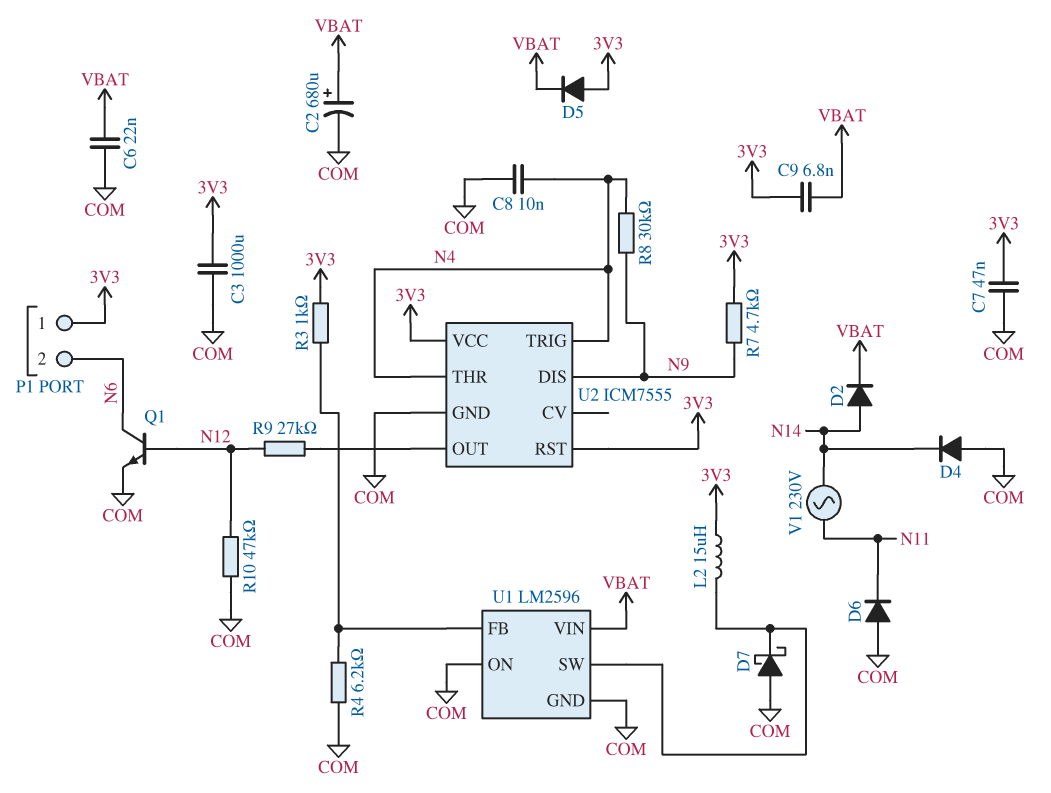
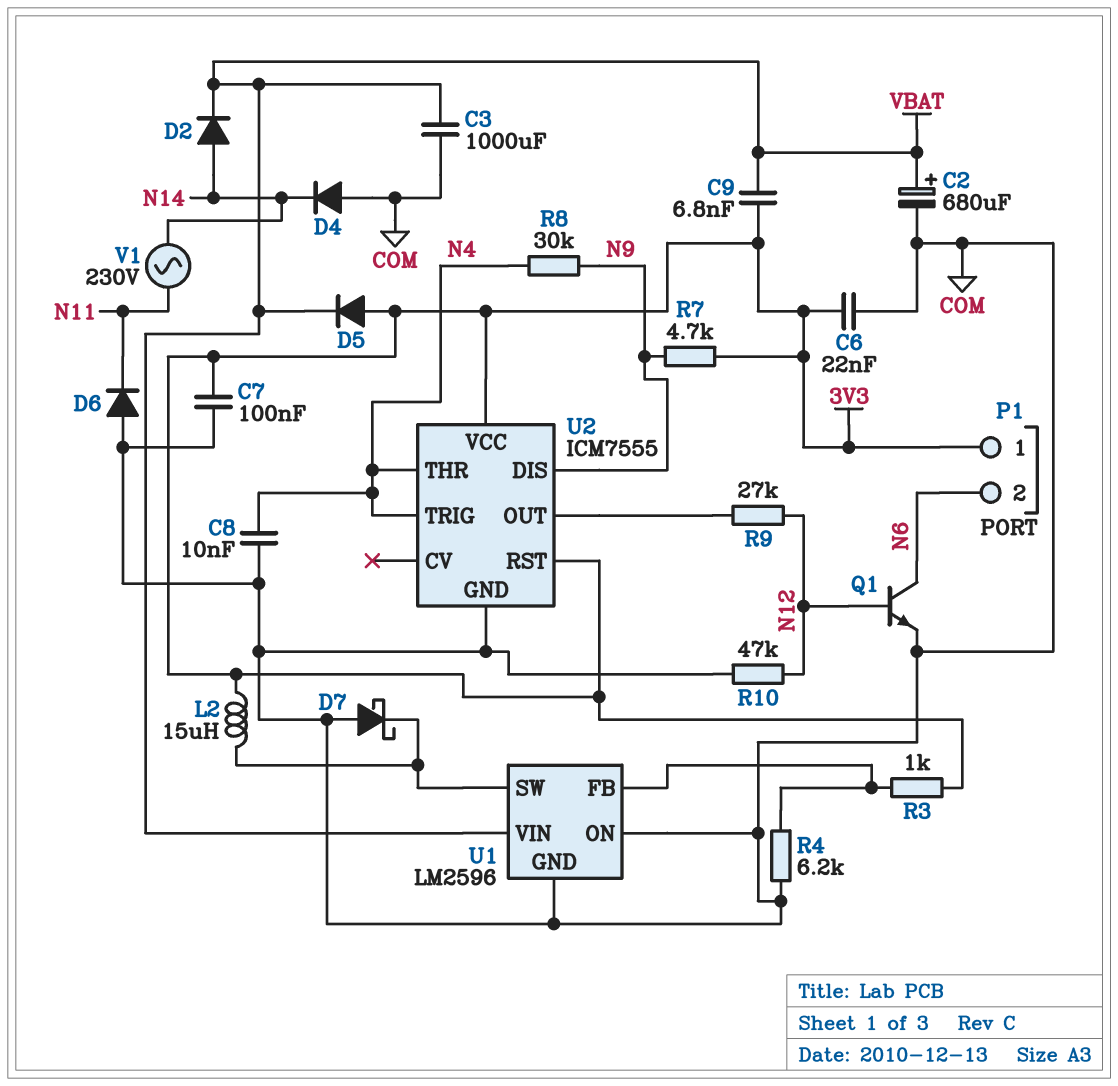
C3: 1000uF (3V3, COM) -> 1000uF (COM, VBAT)
C6: 22nF (COM, VBAT) -> 22nF (3V3, COM)
C7: 47nF (3V3, COM) -> 100nF (3V3, COM)

